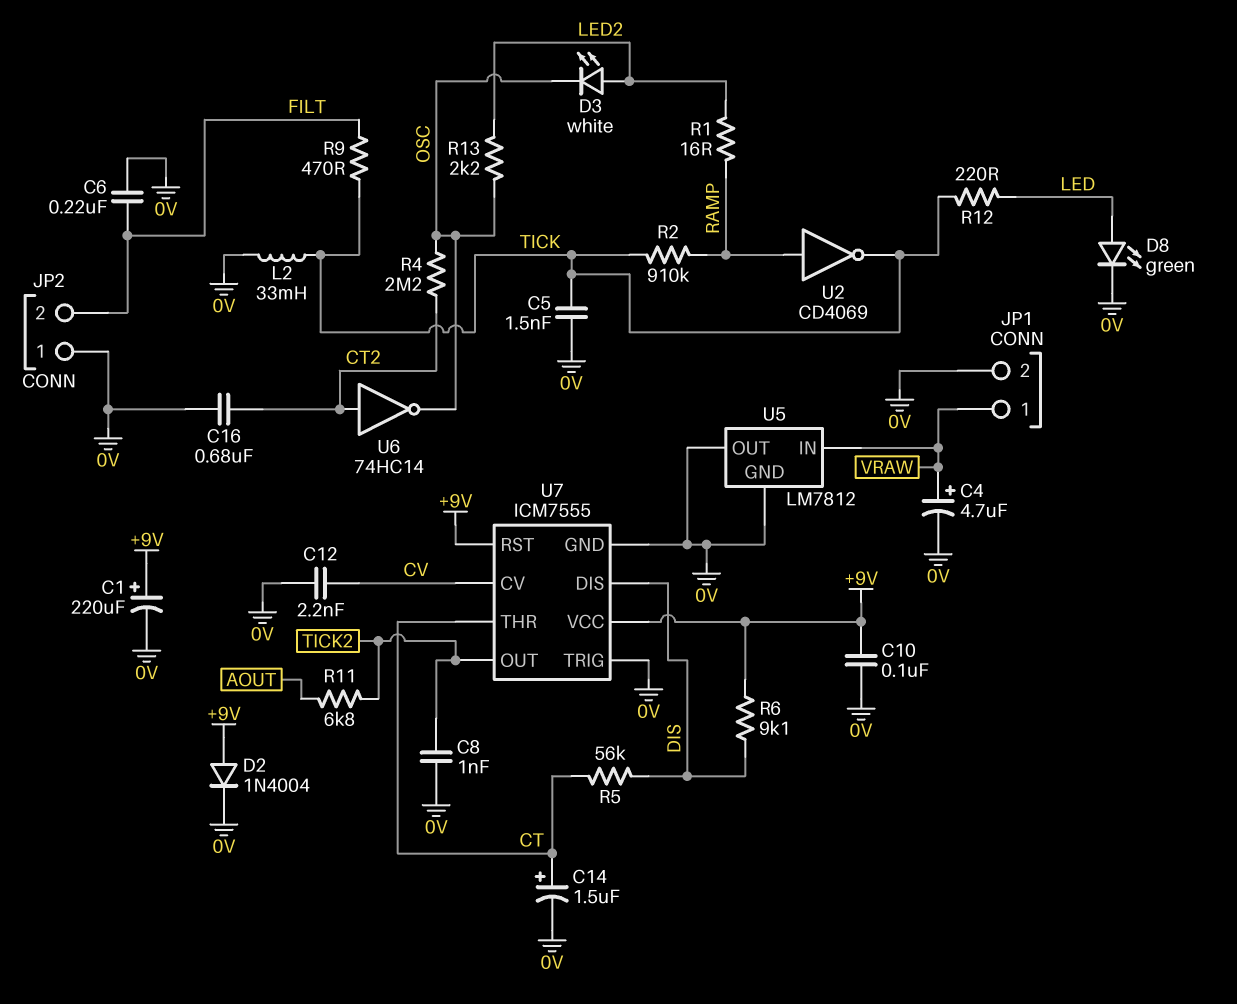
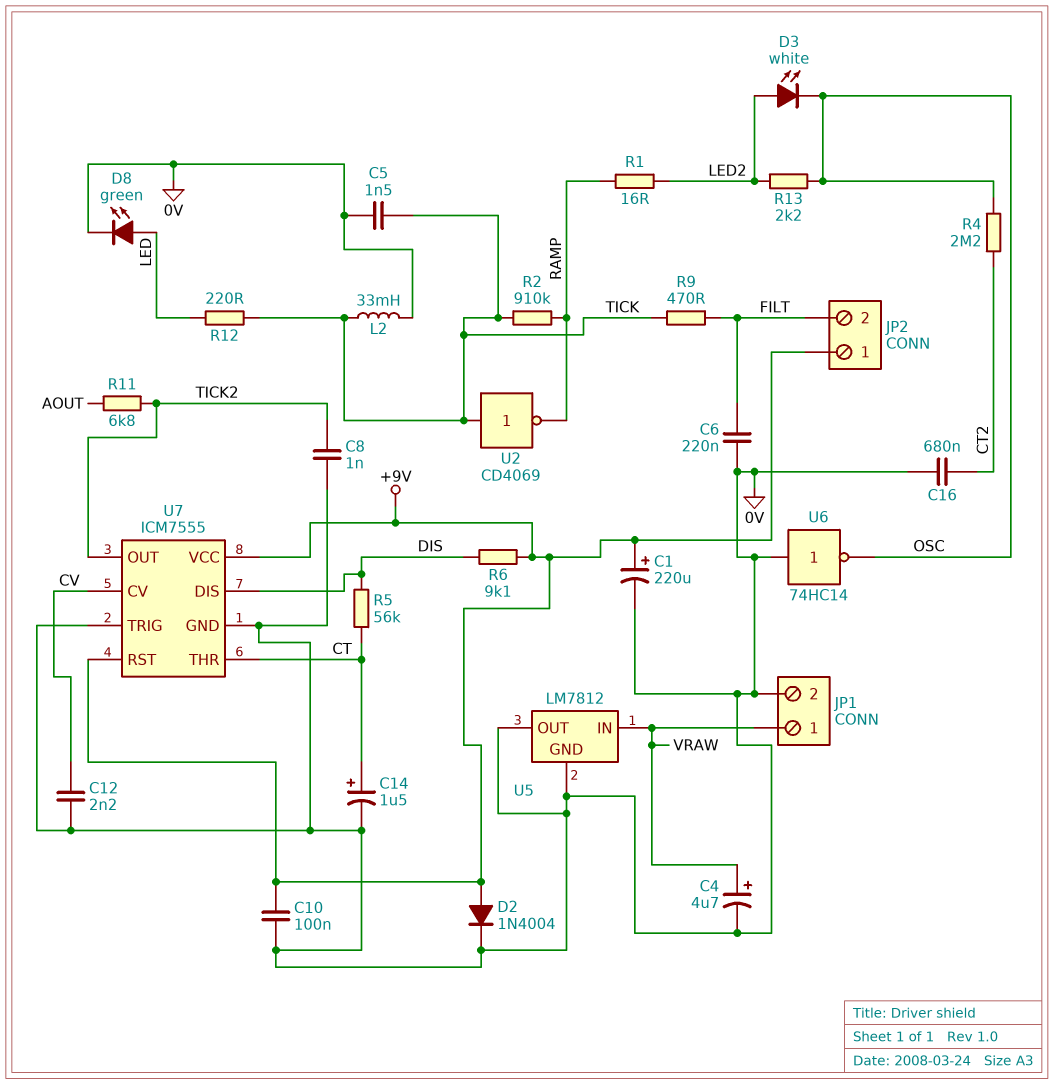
JP2 pin 1: 0V -> +9V
U2: NOT CD4069 (in RAMP, out TICK) -> NOT CD4069 (in TICK, out RAMP)
U6: NOT 74HC14 (in CT2, out OSC) -> NOT 74HC14 (in 0V, out OSC)

